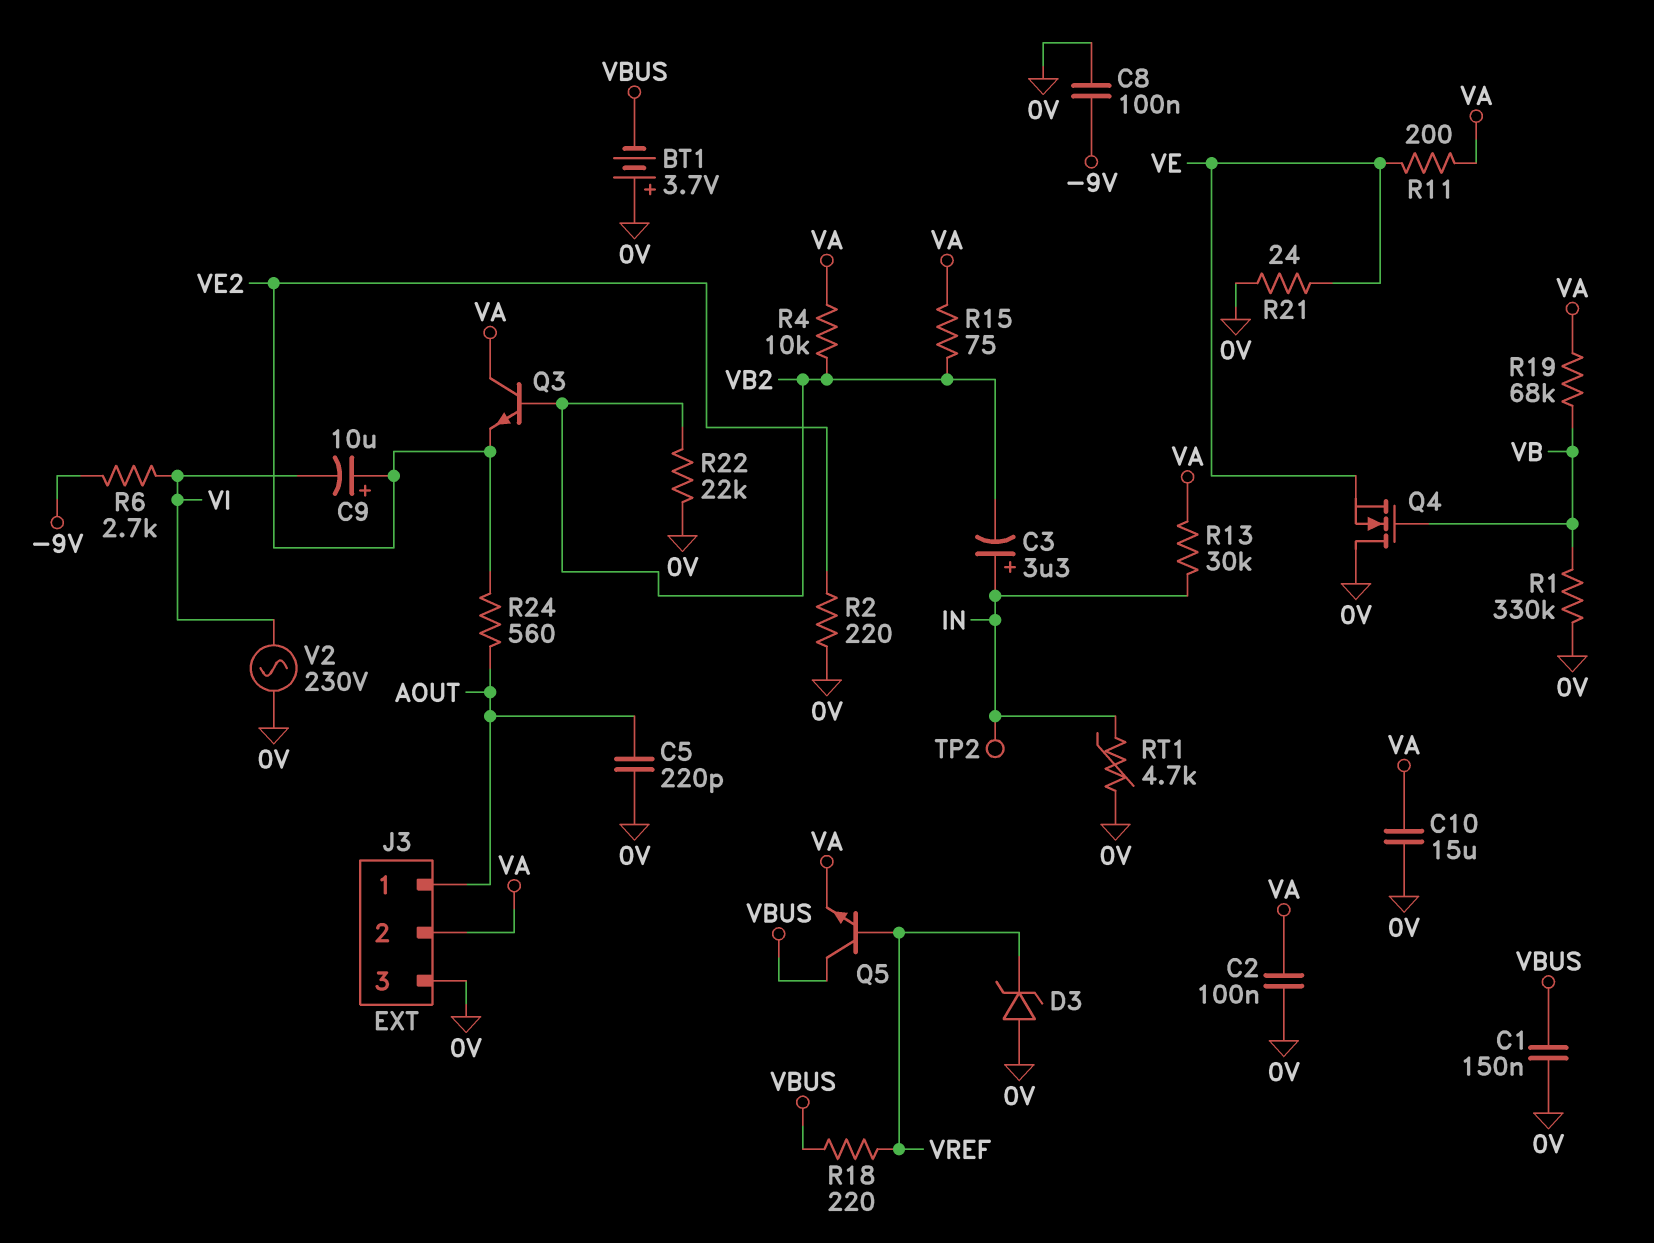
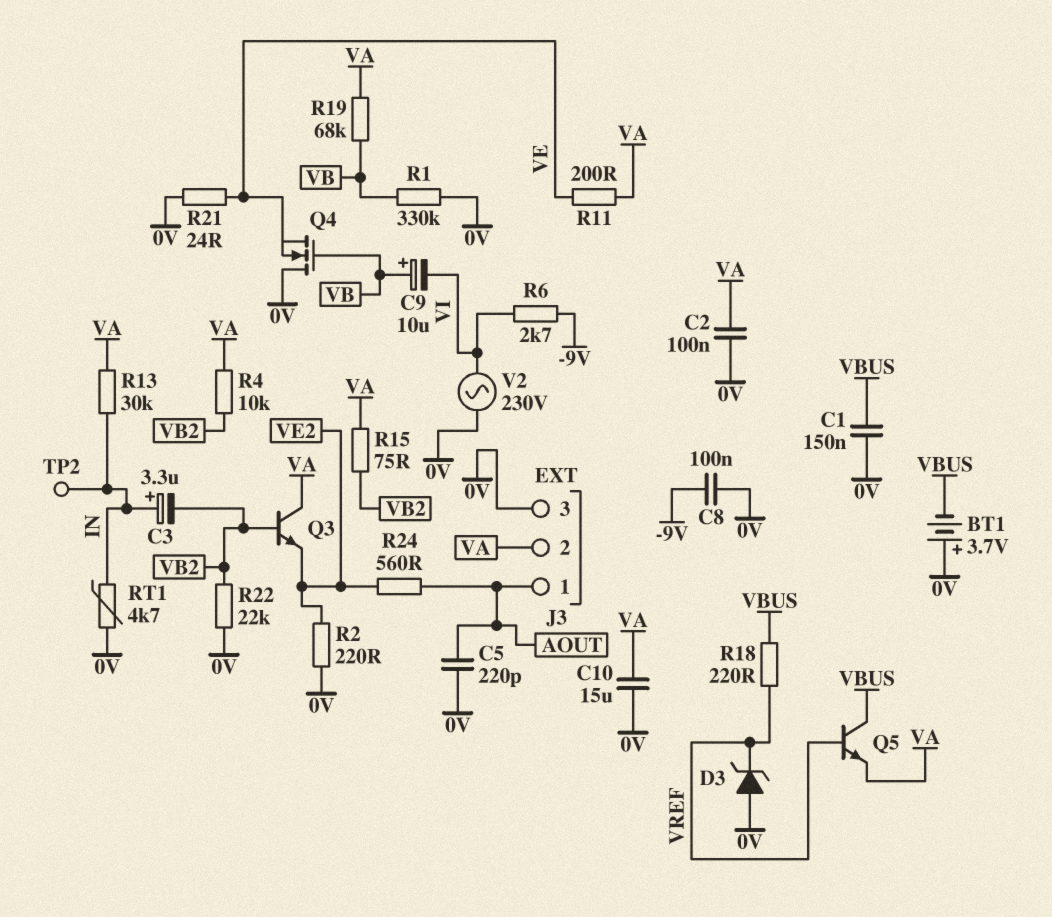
C9: 10uF (plus VE2, minus VI) -> 10uF (plus VB, minus VI)

